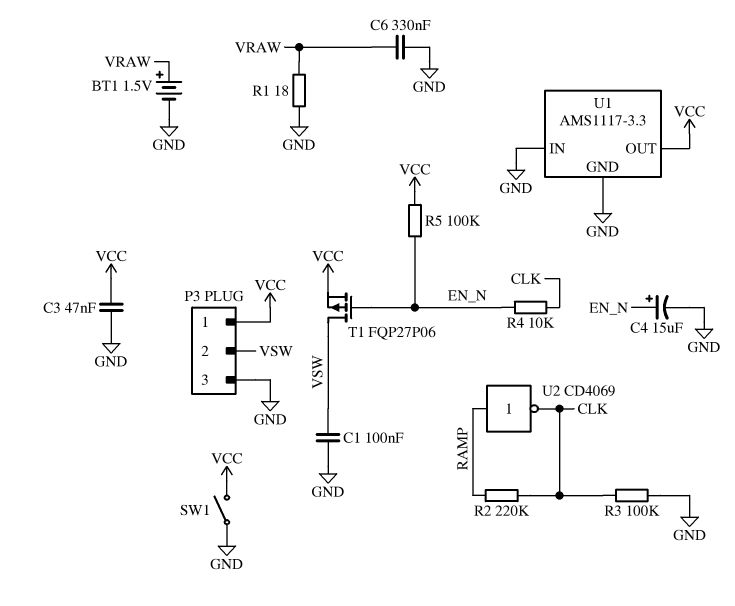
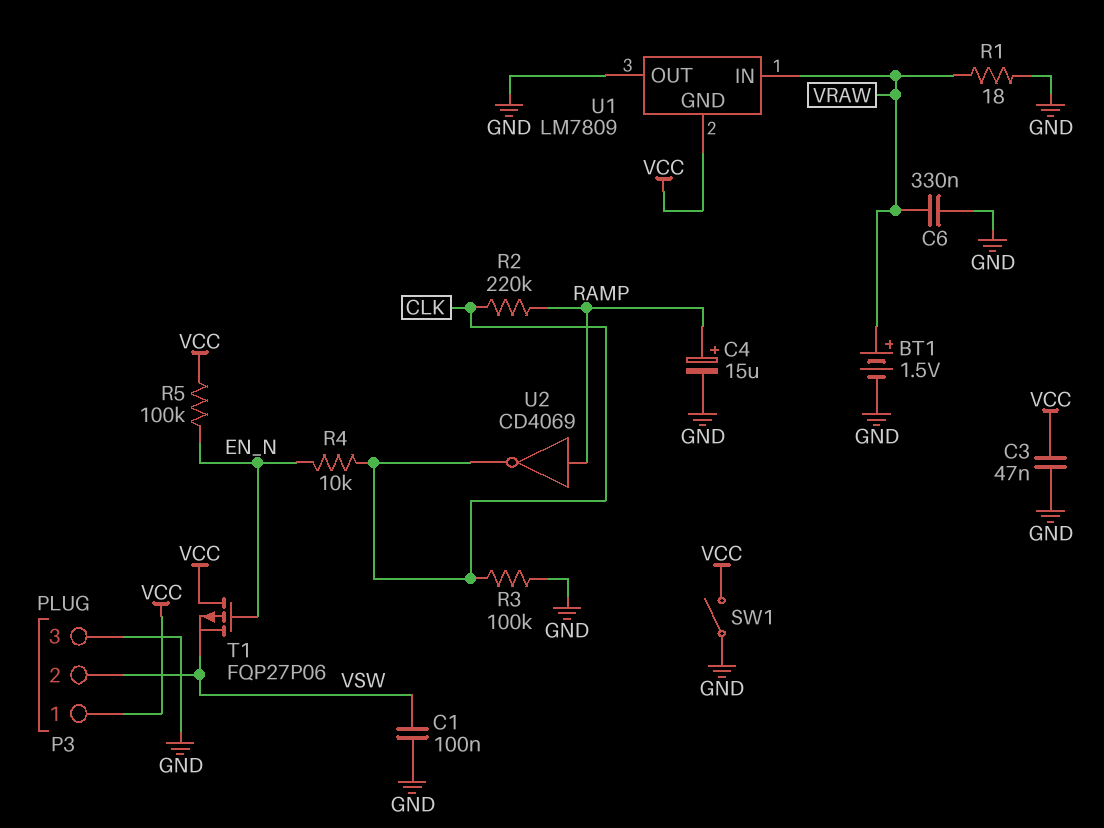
C4: 15uF (plus EN_N, minus GND) -> 15uF (plus RAMP, minus GND)
T1: PMOS FQP27P06 (G EN_N, D VSW, S VCC) -> PMOS FQP27P06 (G EN_N, D VCC, S VSW)
U1: AMS1117-3.3 -> LM7809
U1 pin GND: GND -> VCC
U1 pin IN: GND -> VRAW
U1 pin OUT: VCC -> GND

